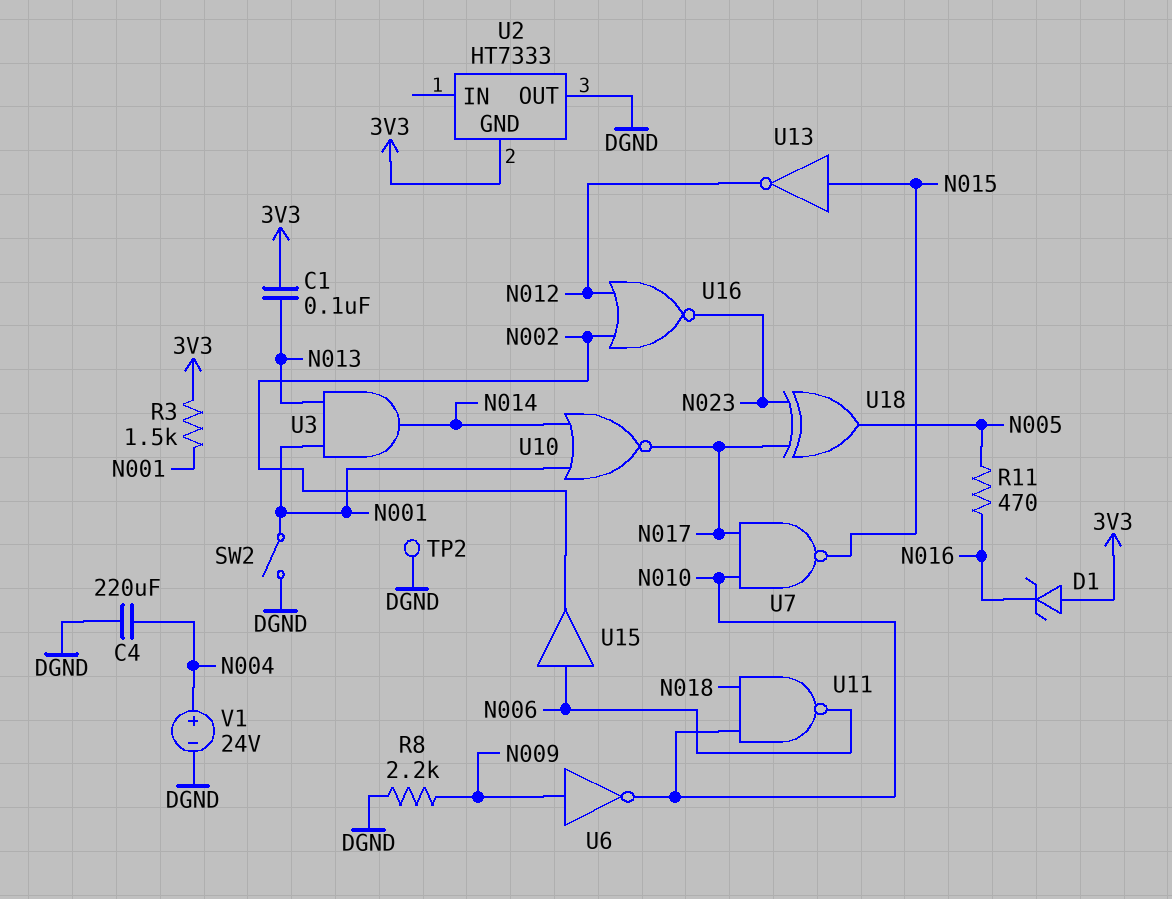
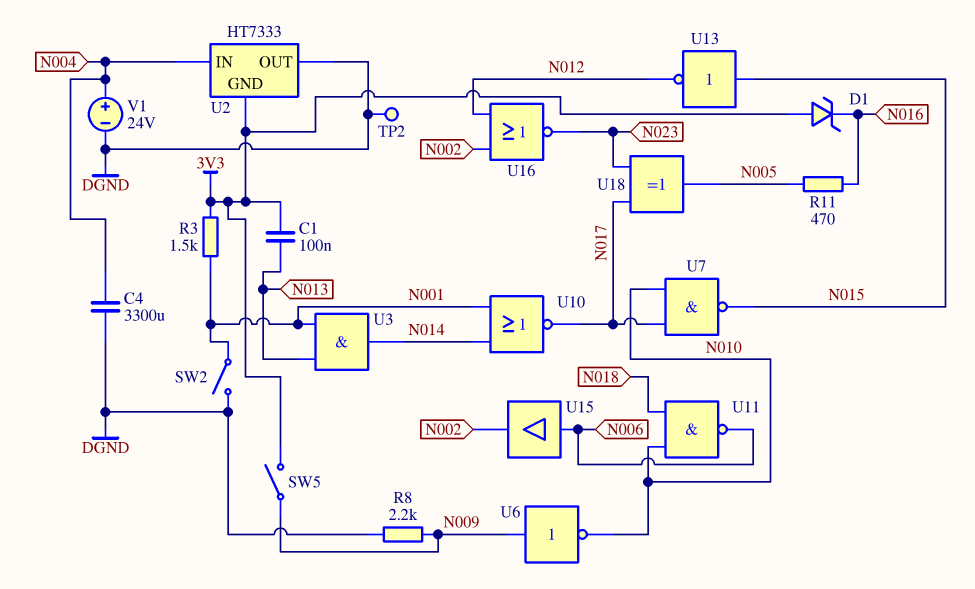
C4: 220uF (DGND, N004) -> 3300uF (DGND, N004)
SW5: none -> switch (3V3, N009)
U2 pin IN: none -> N004

